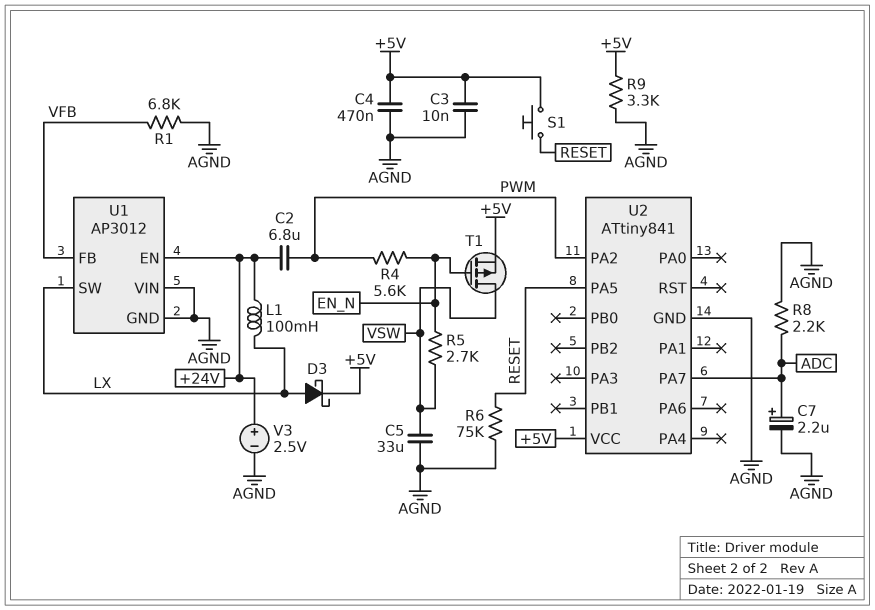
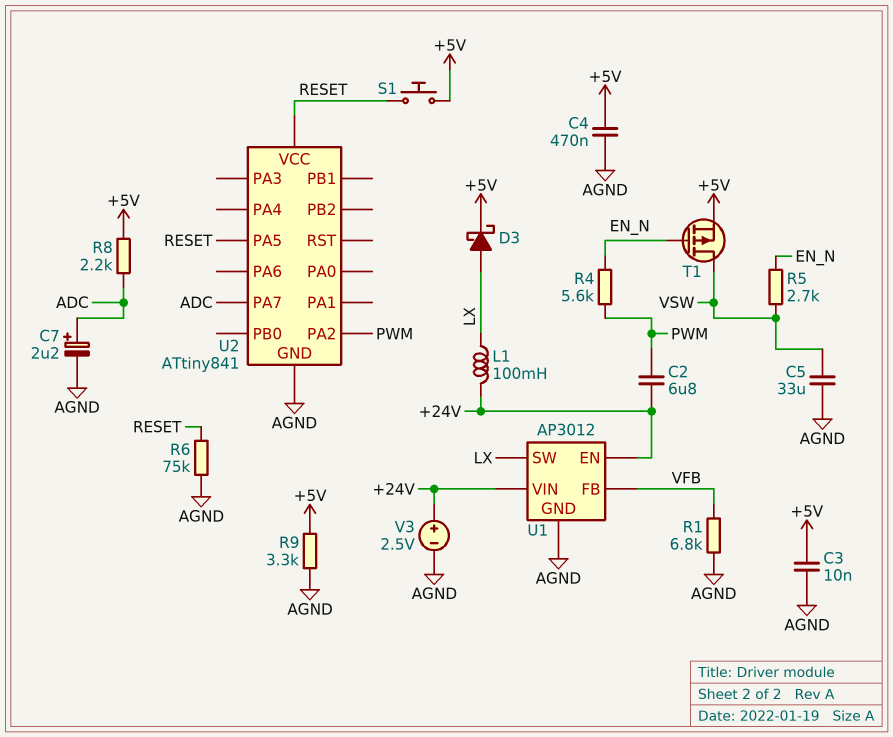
R8: 2.2k (ADC, AGND) -> 2.2k (+5V, ADC)
U1 pin VIN: AGND -> +24V
U2 pin VCC: +5V -> RESET

